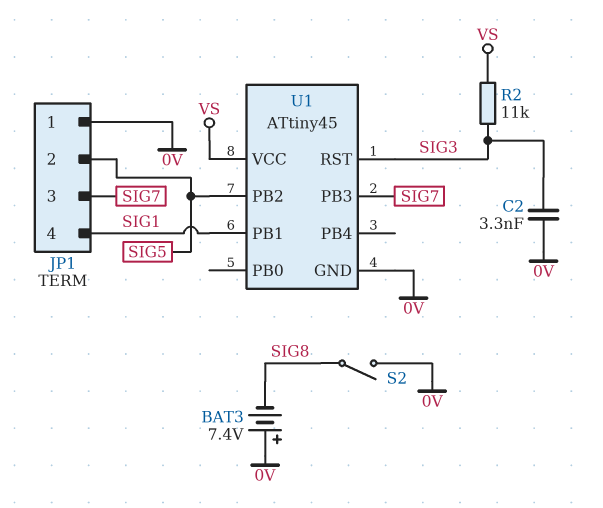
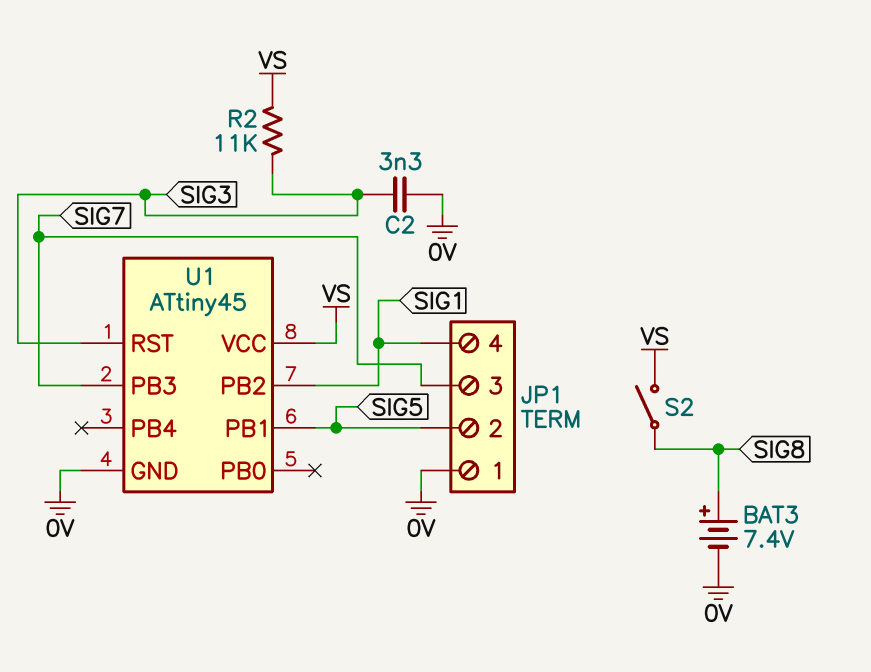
BAT3: 7.4V (plus 0V, minus SIG8) -> 7.4V (plus SIG8, minus 0V)
S2: switch (0V, SIG8) -> switch (SIG8, VS)
U1 pin PB1: SIG1 -> SIG5
U1 pin PB2: SIG5 -> SIG1

